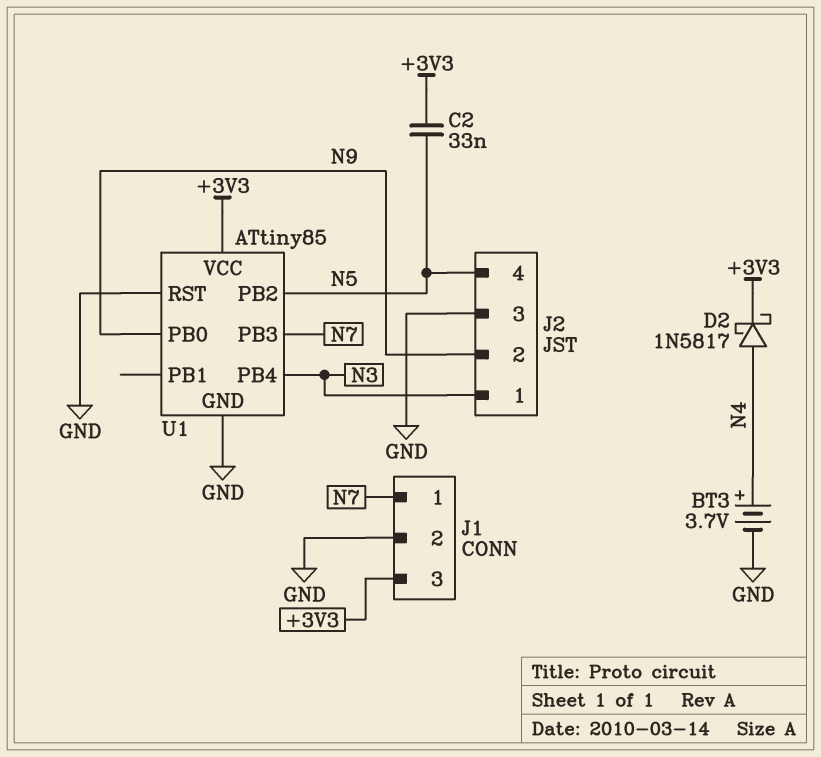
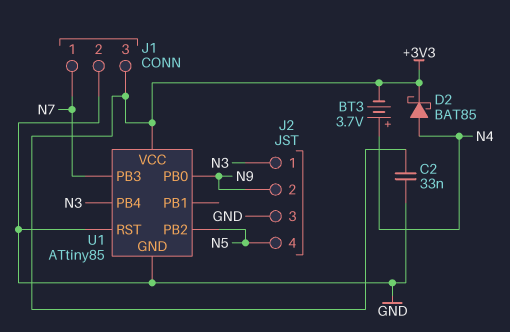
BT3: 3.7V (plus N4, minus GND) -> 3.7V (plus N4, minus +3V3)
C2: 33nF (+3V3, N5) -> 33nF (+3V3, GND)
D2: schottky 1N5817 (A N4, K +3V3) -> schottky BAT85 (A N4, K +3V3)

